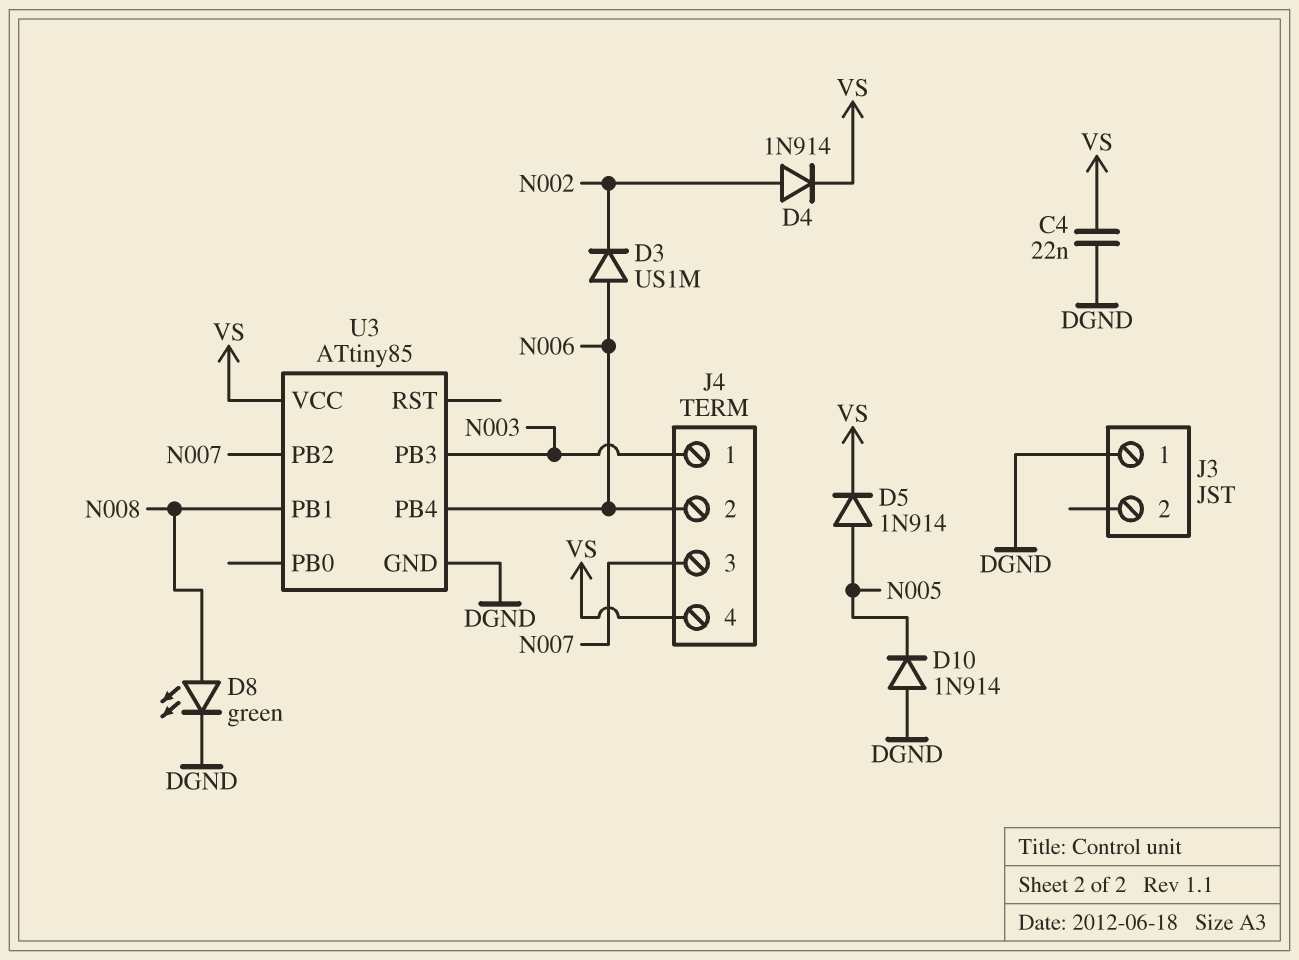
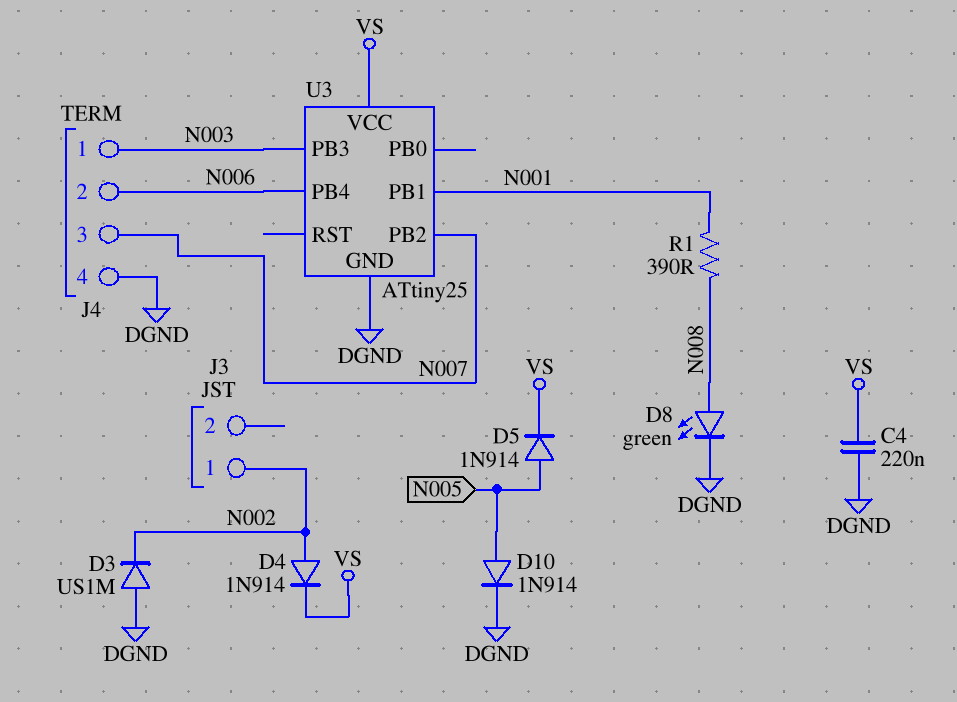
C4: 22nF (DGND, VS) -> 220nF (DGND, VS)
D3: diode US1M (A N006, K N002) -> diode US1M (A DGND, K N002)
D10: diode 1N914 (A DGND, K N005) -> diode 1N914 (A N005, K DGND)
J3 pin 1: DGND -> N002
J4 pin 4: VS -> DGND
R1: none -> 390 (N001, N008)
U3: ATtiny85 -> ATtiny25
U3 pin PB1: N008 -> N001

